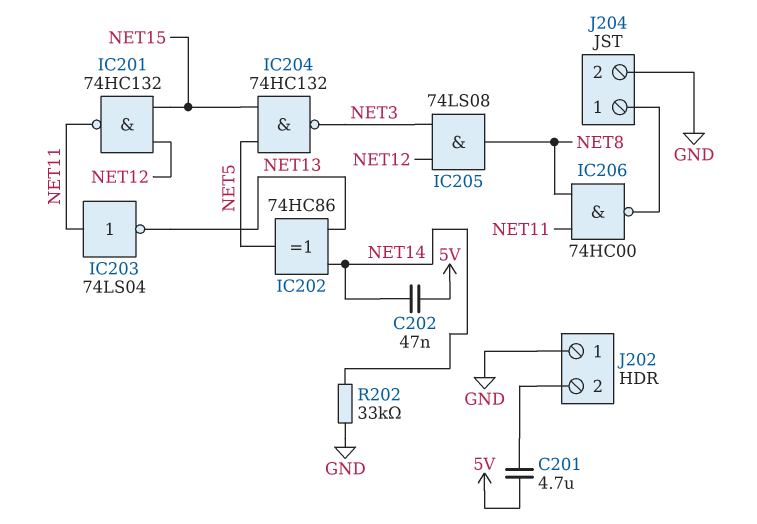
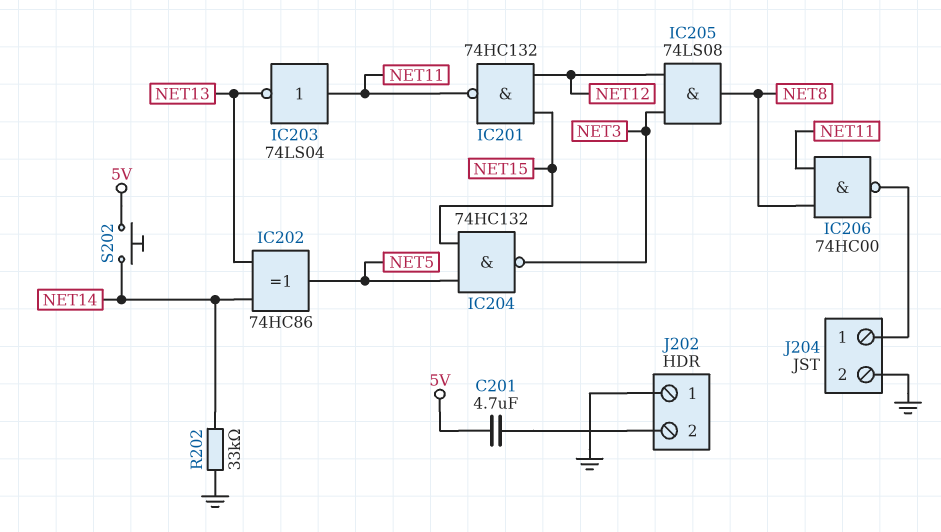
C202: 47nF (5V, NET14) -> none
S202: none -> button (5V, NET14)

